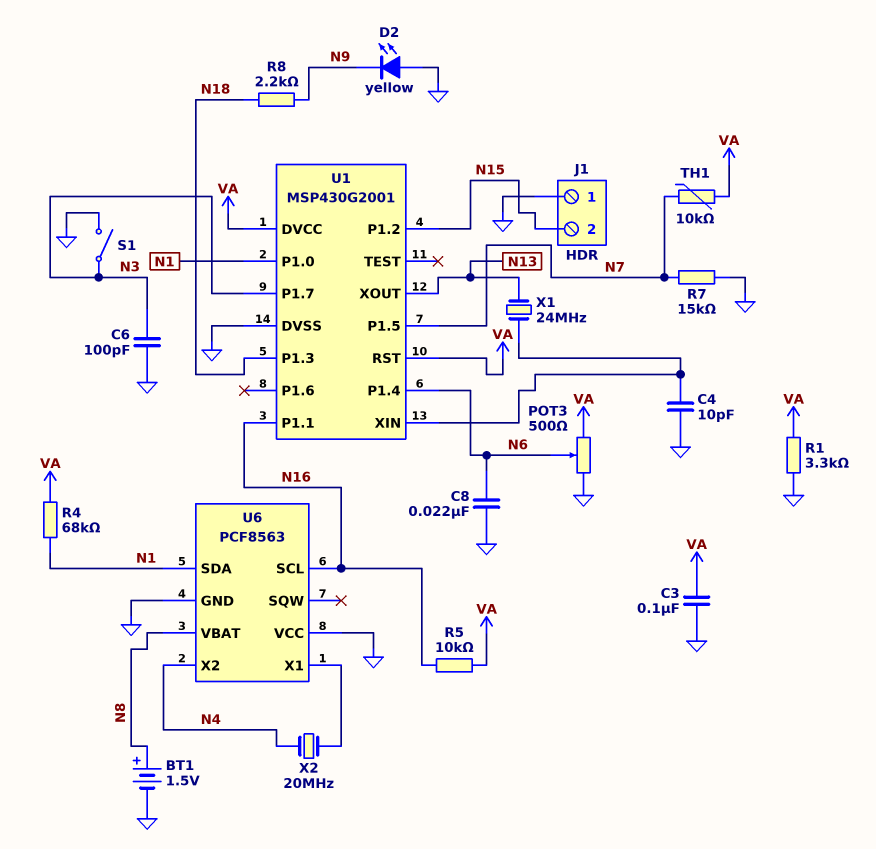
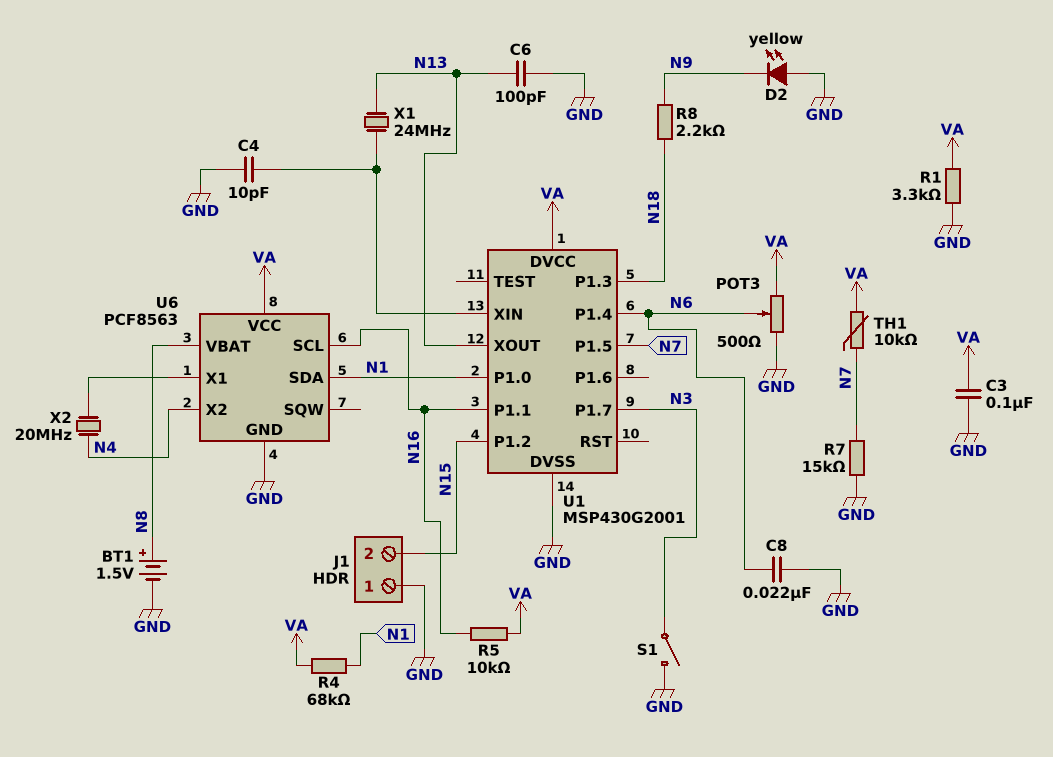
C6: 100pF (GND, N3) -> 100pF (GND, N13)
U1 pin RST: VA -> none
U6 pin VCC: GND -> VA

